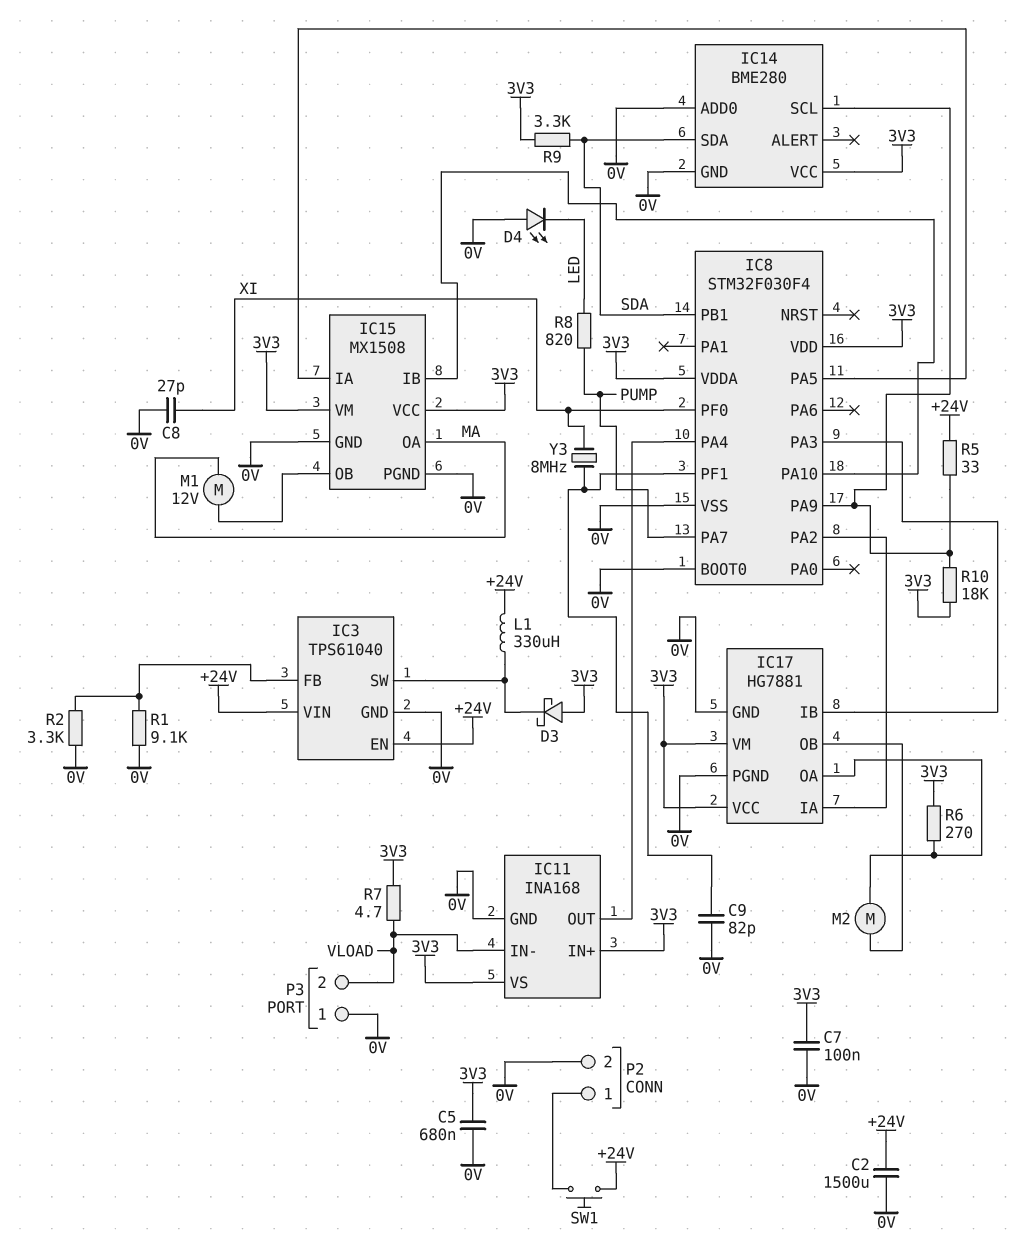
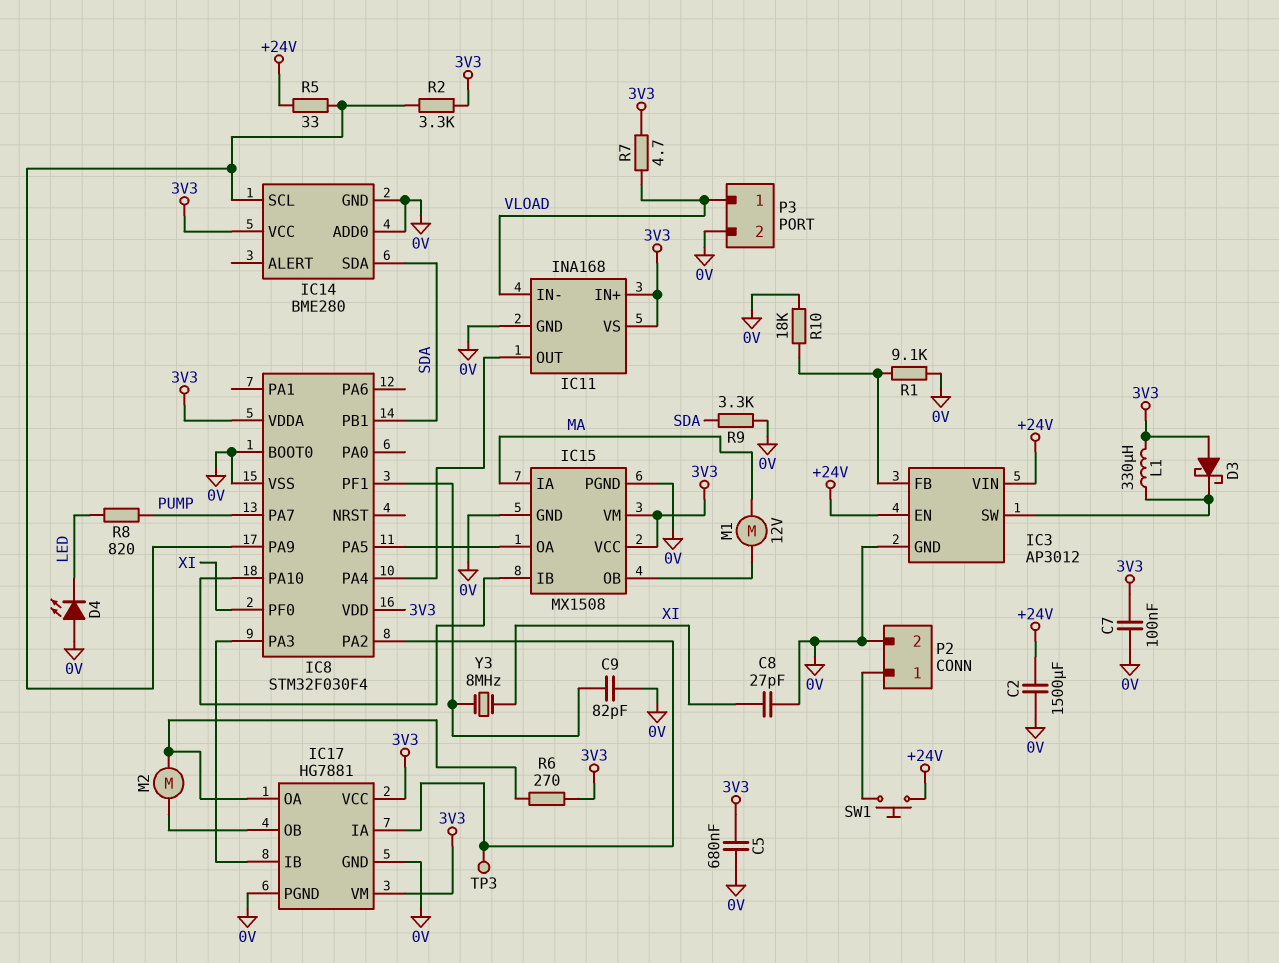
IC3: TPS61040 -> AP3012
IC15 pin IA: IC8/PA5 -> MA
IC15 pin OA: MA -> IC8/PA5
L1: 330uH (+24V, IC3/SW) -> 330uH (3V3, IC3/SW)
P3 pin 1: 0V -> VLOAD
P3 pin 2: VLOAD -> 0V
R2: 3.3k (0V, IC3/FB) -> 3.3k (3V3, IC8/PA9)
R9: 3.3k (3V3, SDA) -> 3.3k (0V, SDA)
R10: 18k (3V3, IC8/PA9) -> 18k (0V, IC3/FB)
TP3: none -> test point (IC8/PA2)

